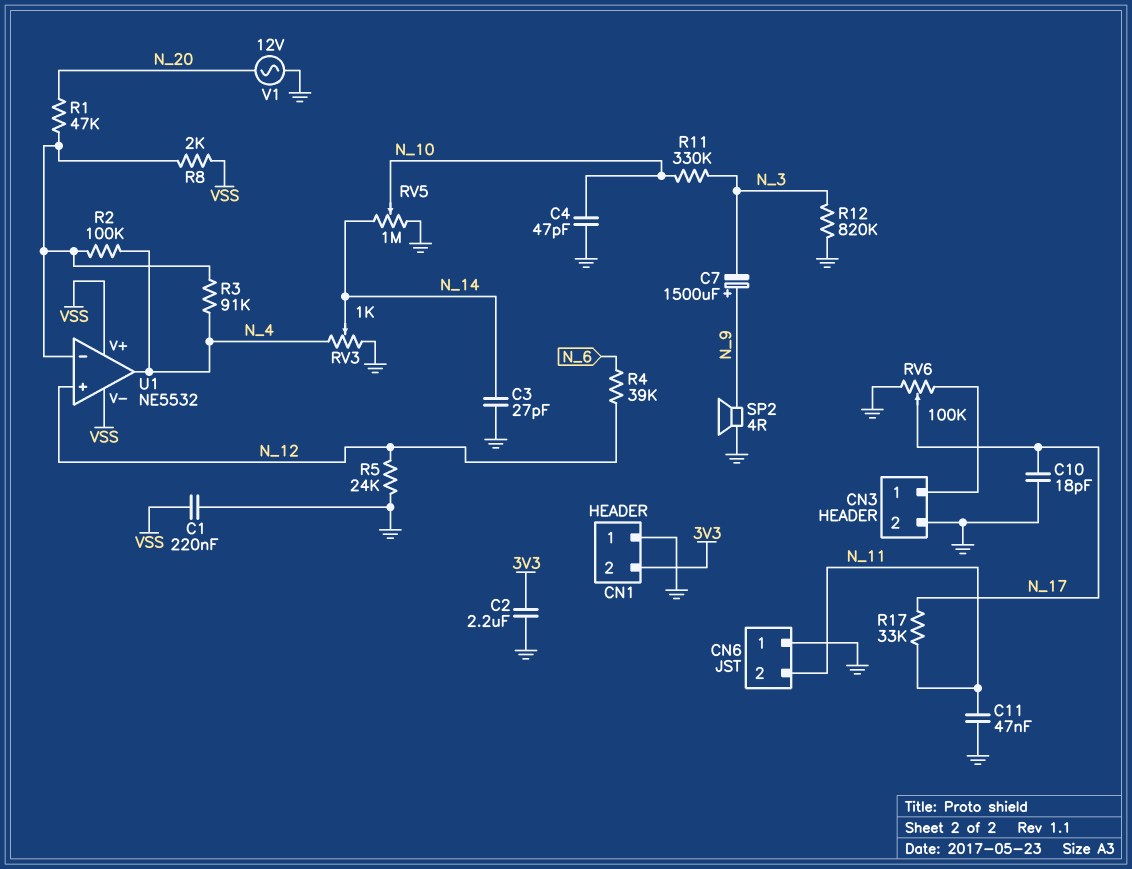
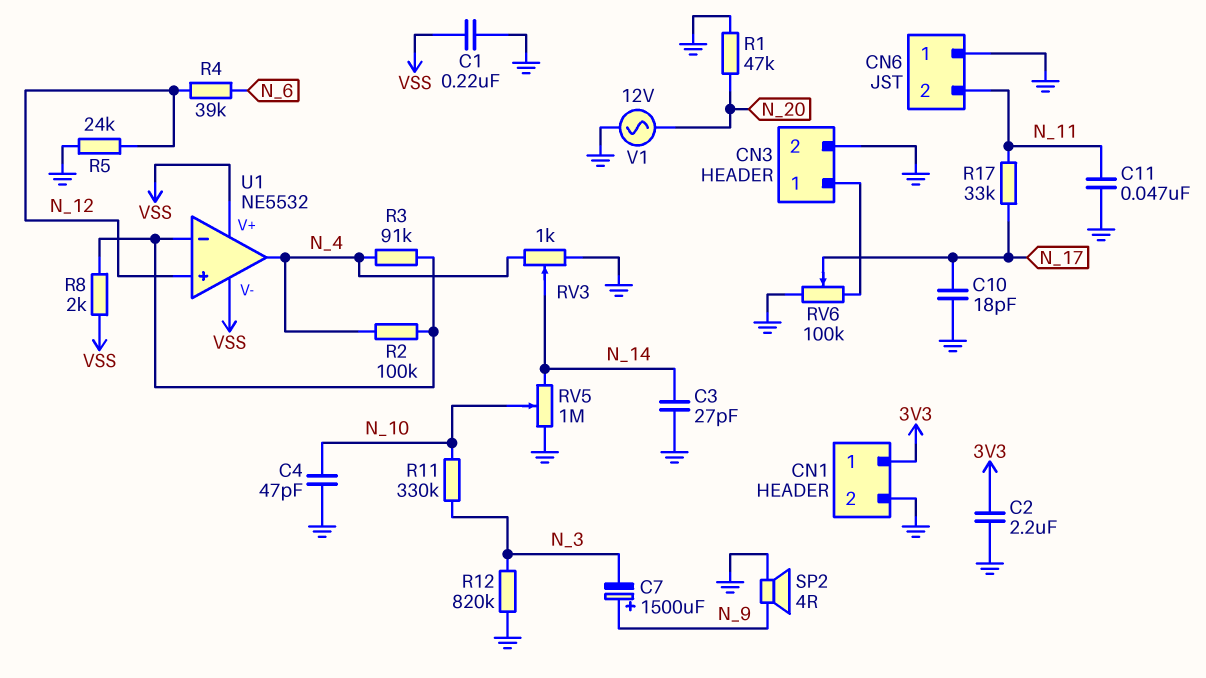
CN1 pin 1: GND -> 3V3
CN1 pin 2: 3V3 -> GND
R1: 47k (N_20, U1/in-) -> 47k (GND, N_20)

